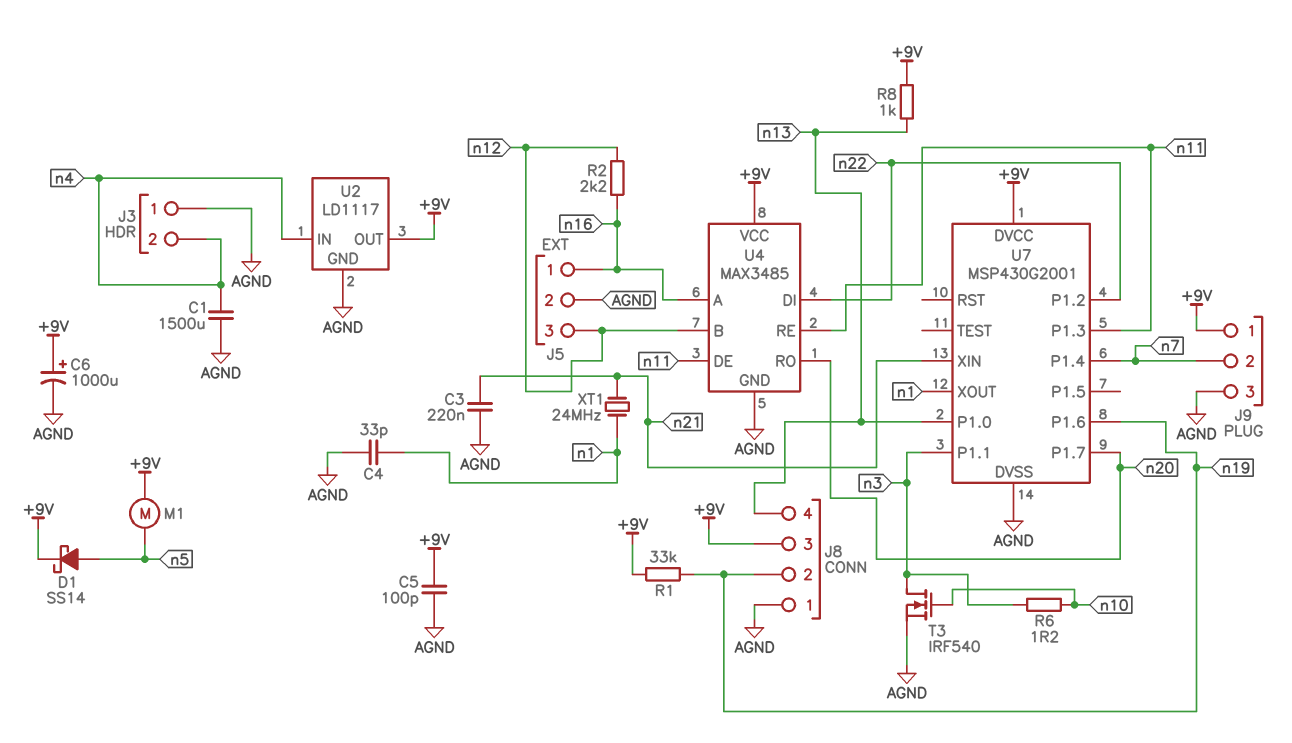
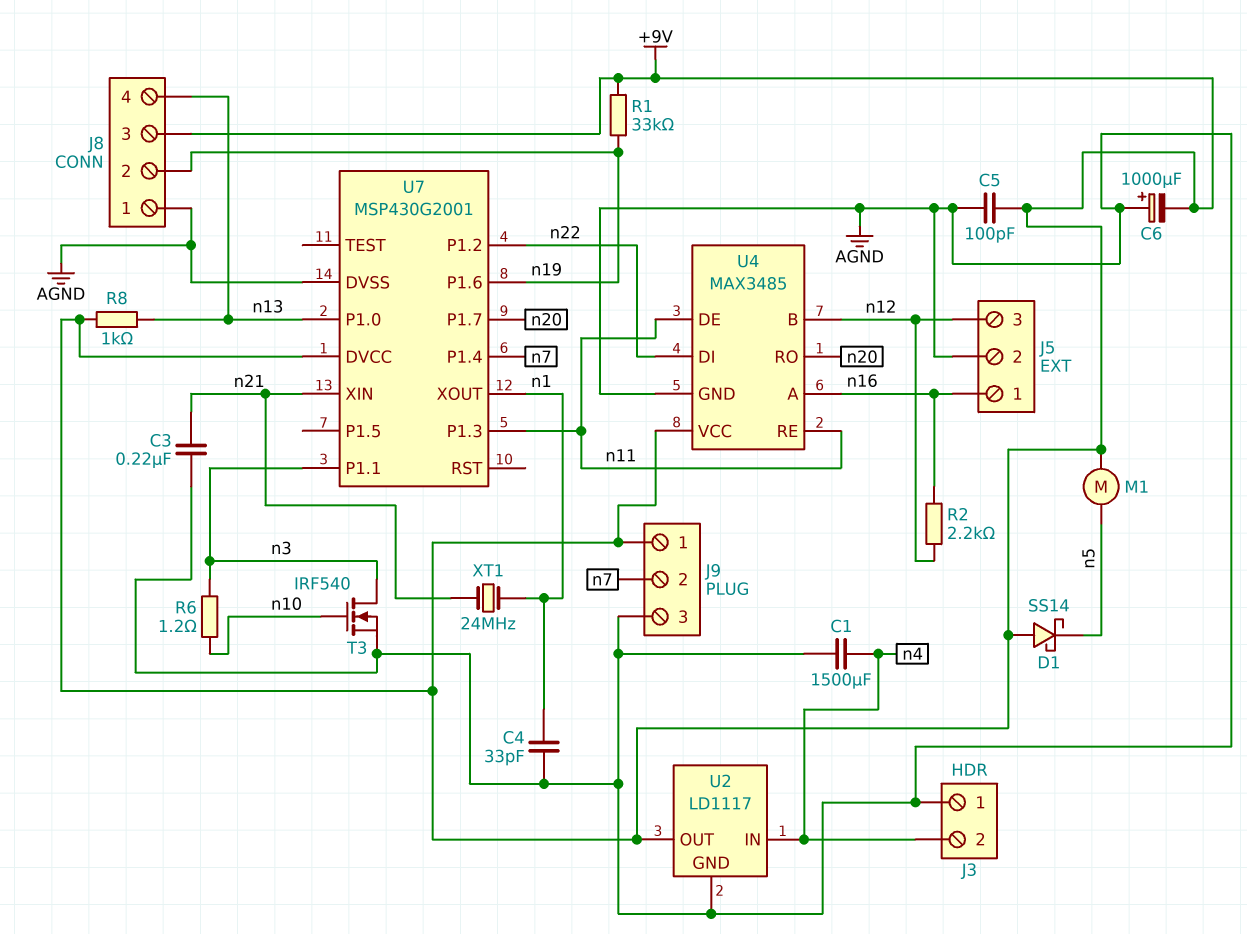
C6: 1000uF (plus +9V, minus AGND) -> 1000uF (plus AGND, minus +9V)
D1: schottky SS14 (A n5, K +9V) -> schottky SS14 (A +9V, K n5)

